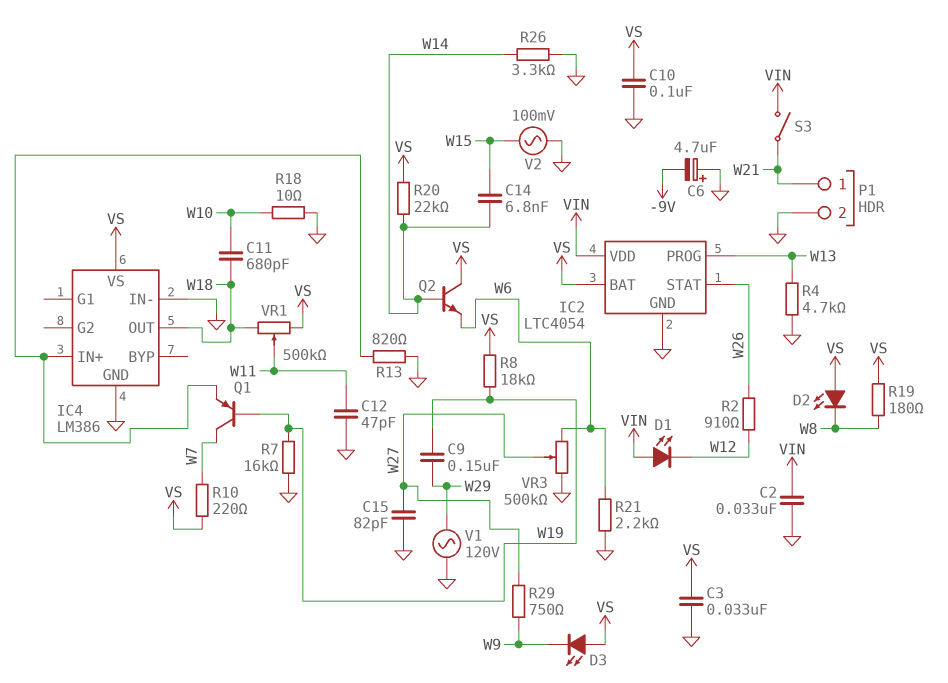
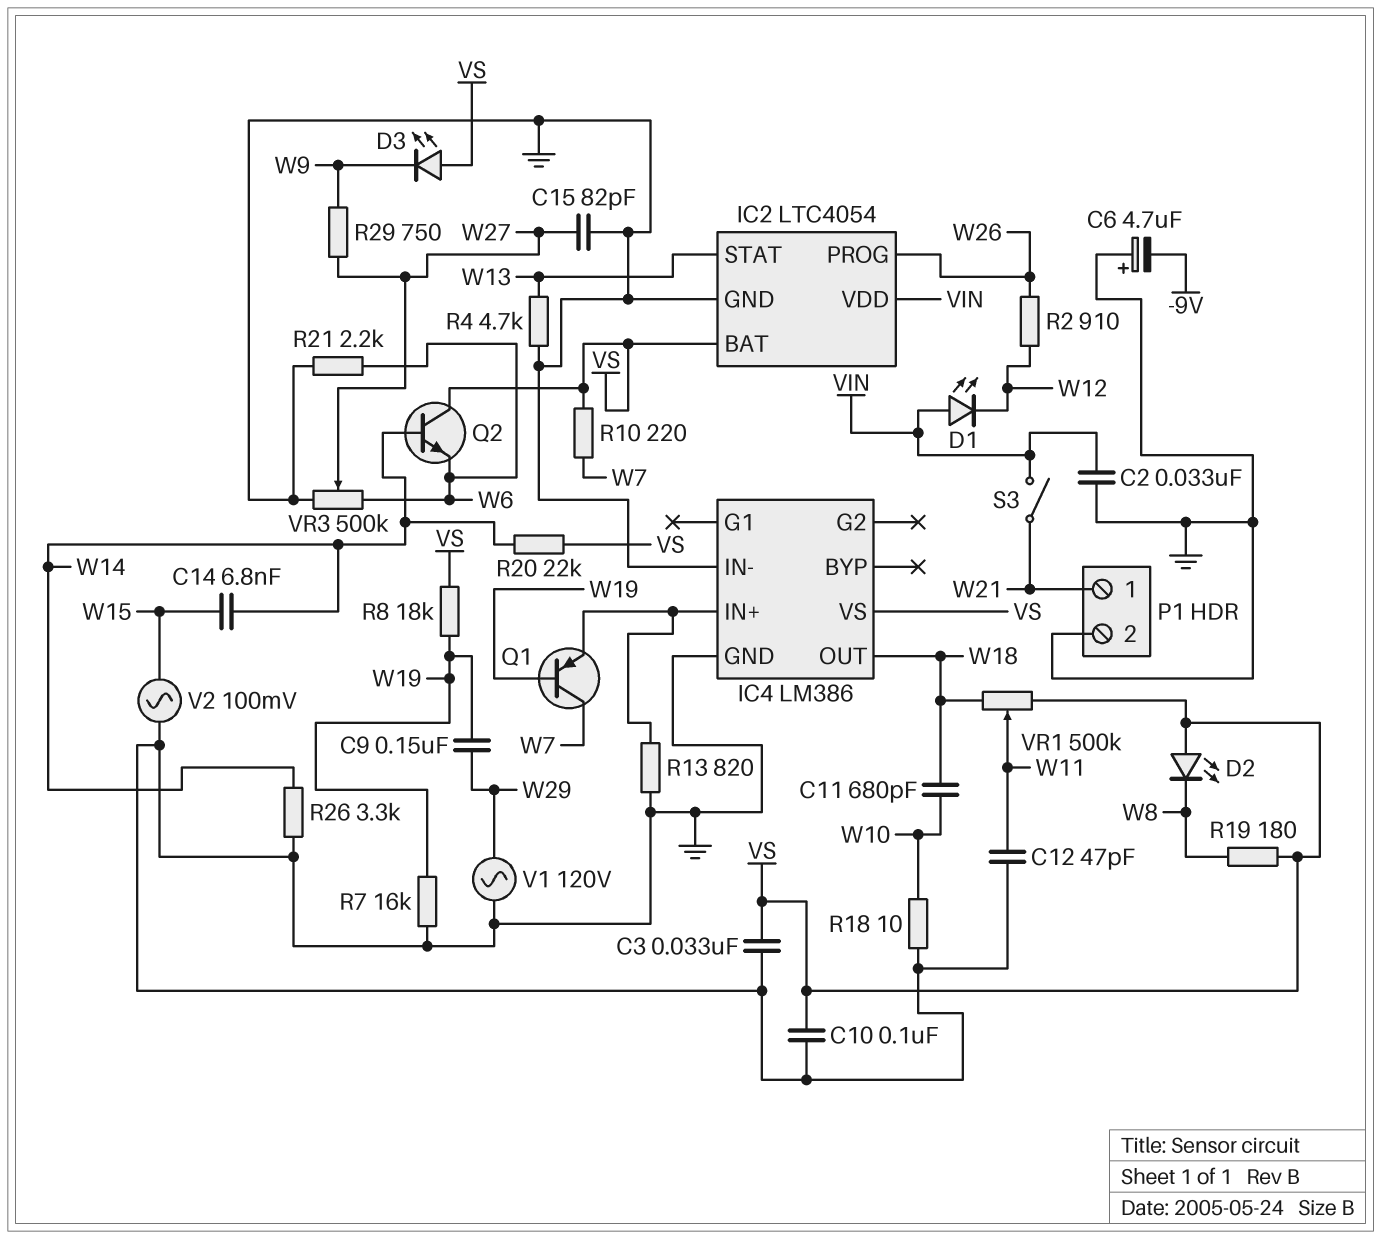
IC2 pin PROG: W13 -> W26
IC2 pin STAT: W26 -> W13

